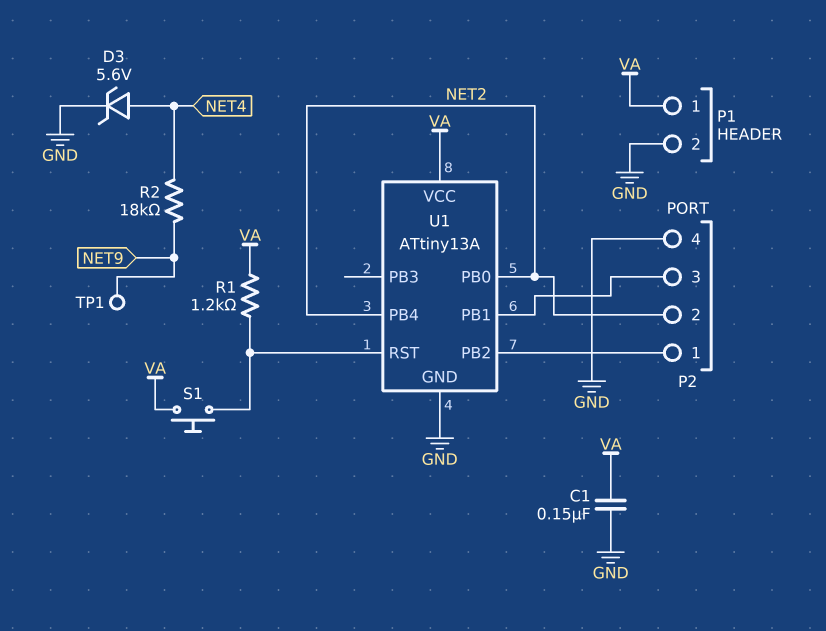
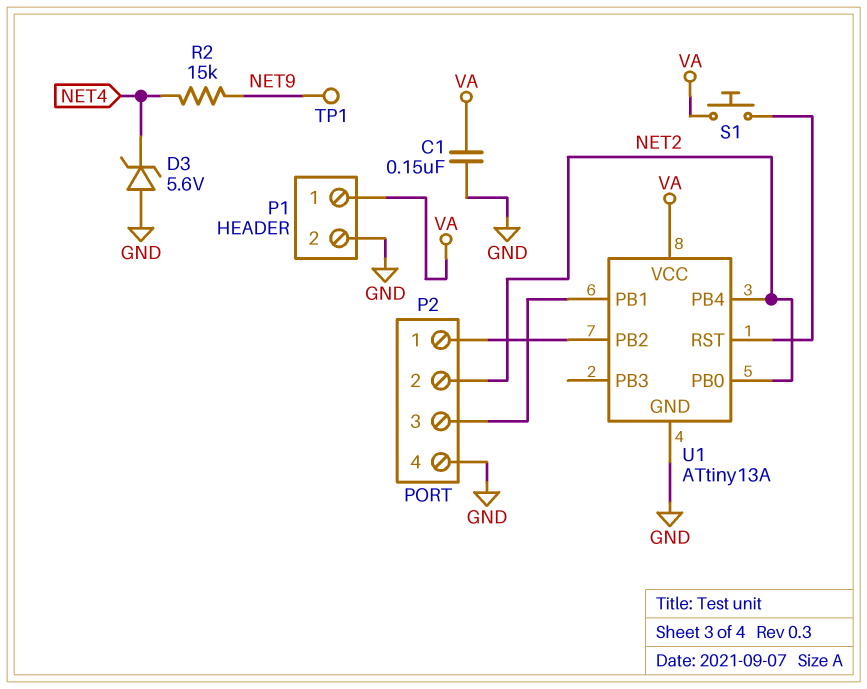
D3: zener 5.6V (A NET4, K GND) -> zener 5.6V (A GND, K NET4)
R1: 1.2k (U1/RST, VA) -> none
R2: 18k (NET4, NET9) -> 15k (NET4, NET9)

